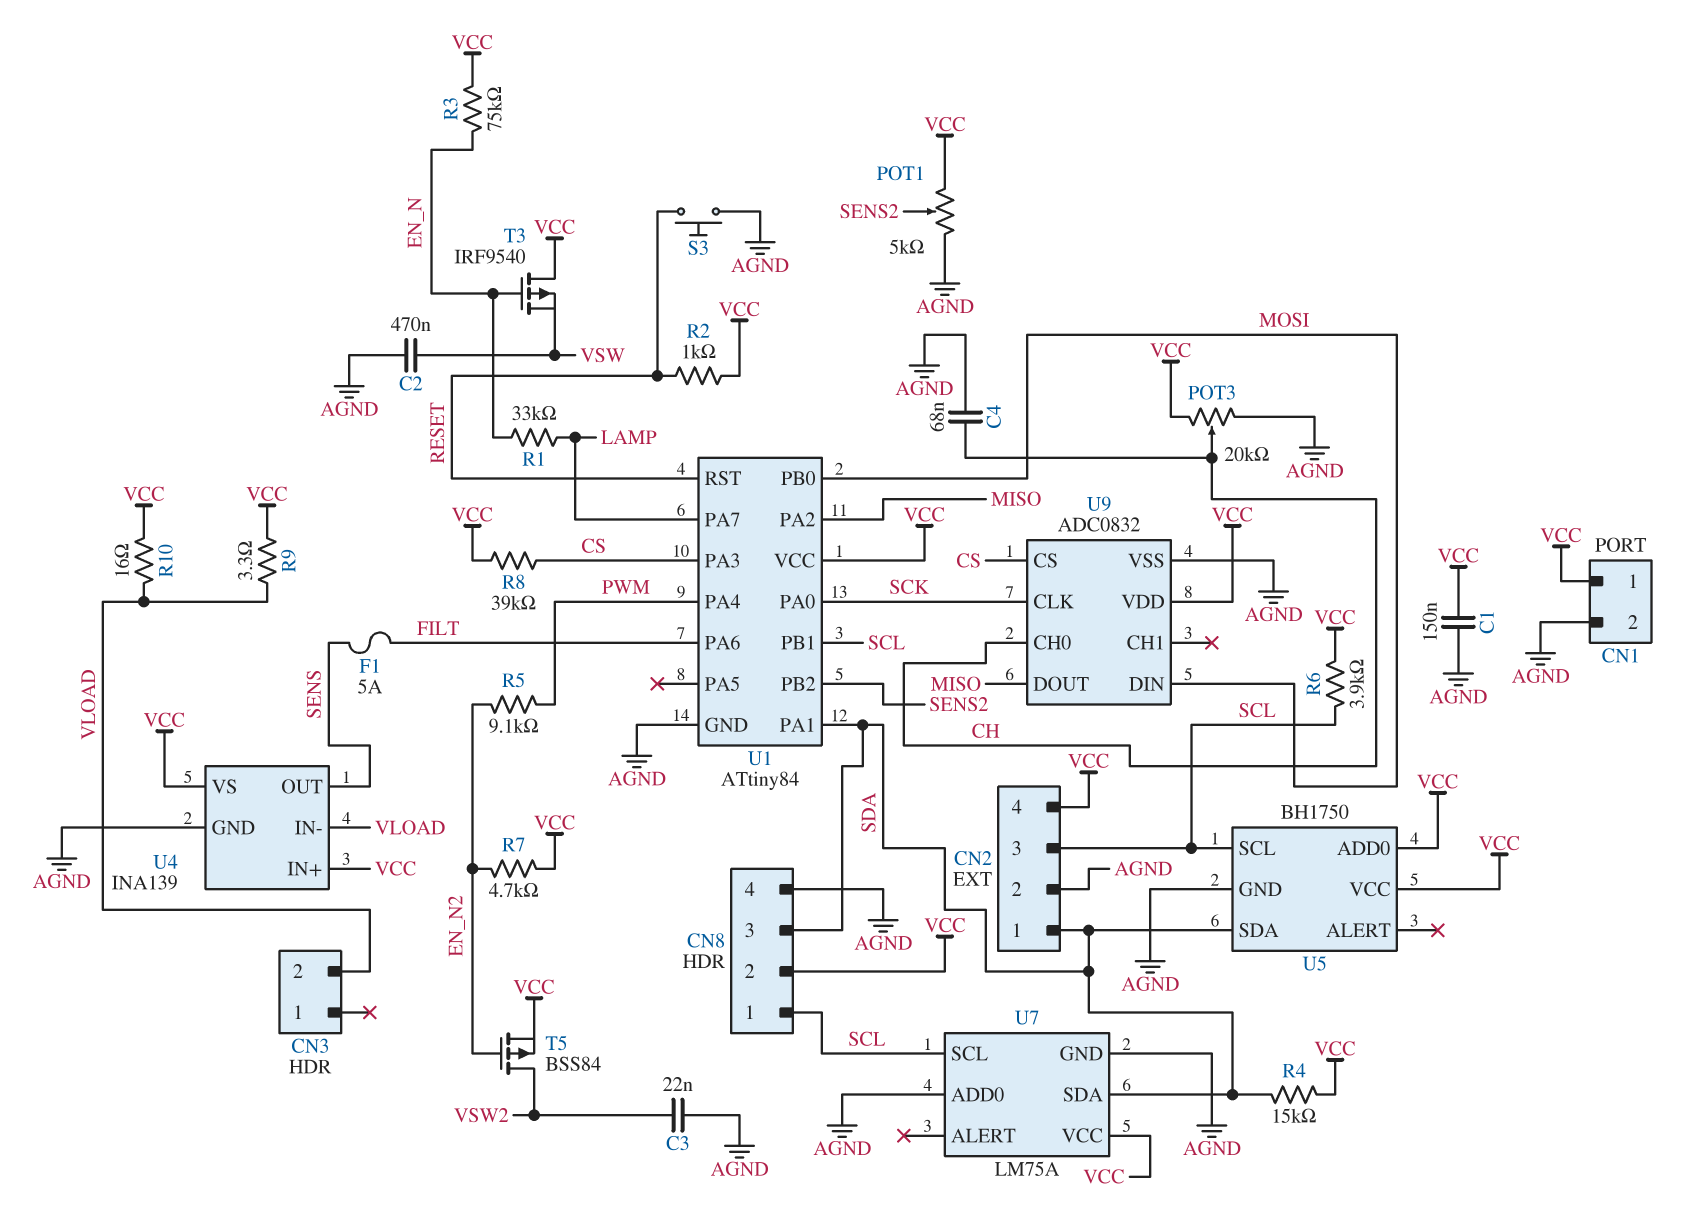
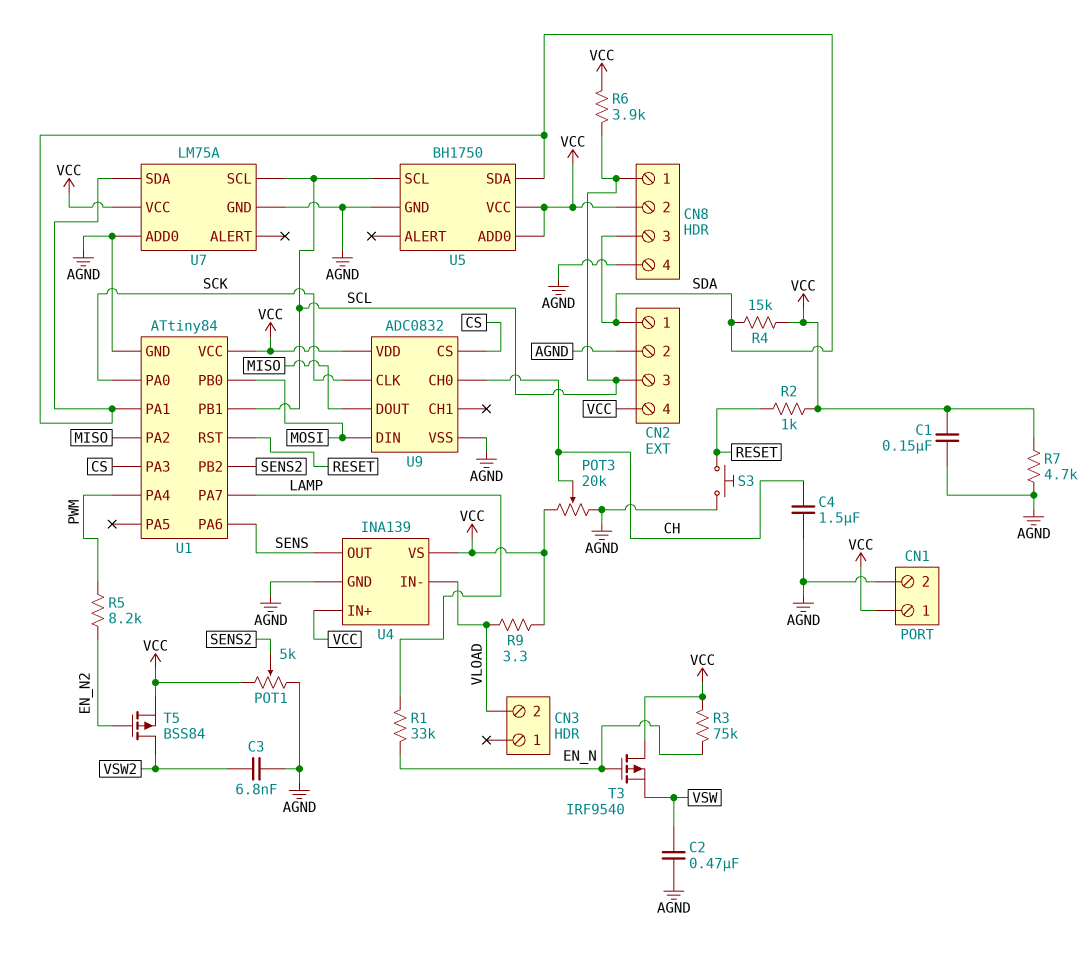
C3: 22nF (AGND, VSW2) -> 6.8nF (AGND, VSW2)
C4: 68nF (AGND, CH) -> 1.5uF (AGND, CH)
F1: 5A (FILT, SENS) -> none
R5: 9.1k (EN_N2, PWM) -> 8.2k (EN_N2, PWM)
R7: 4.7k (EN_N2, VCC) -> 4.7k (AGND, VCC)
R8: 39k (CS, VCC) -> none
R10: 16 (VCC, VLOAD) -> none
U1 pin PA6: FILT -> SENS

